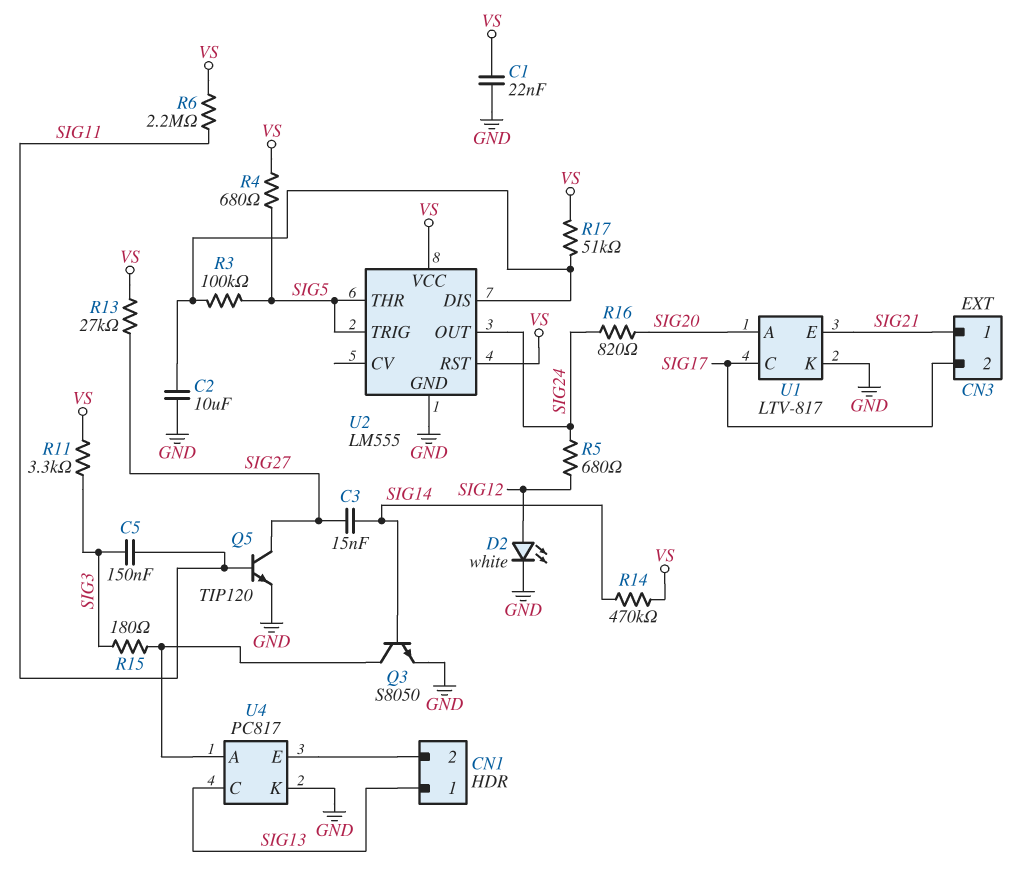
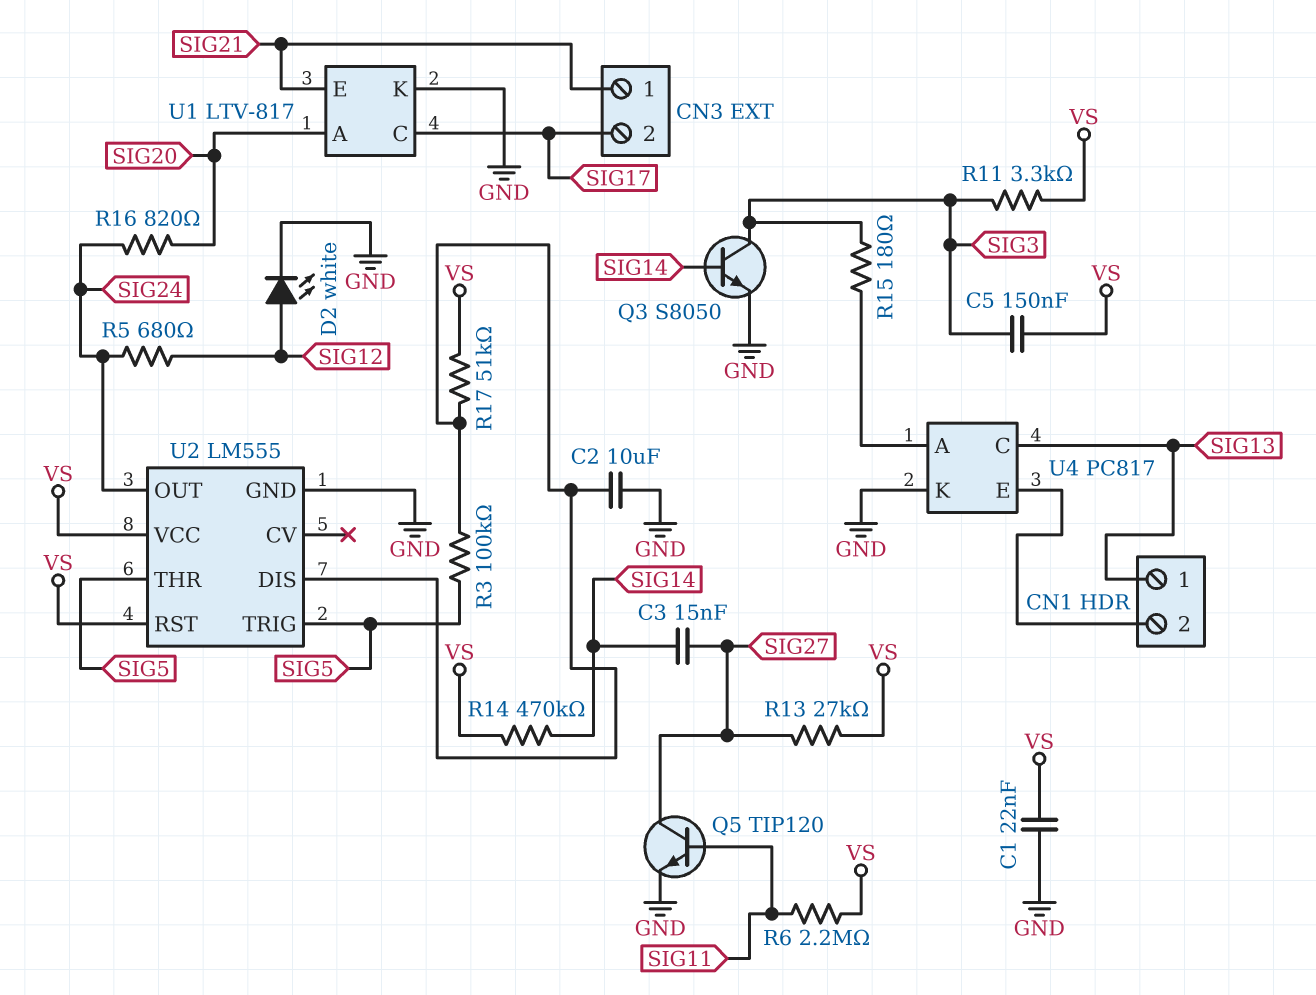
C5: 150nF (SIG3, SIG11) -> 150nF (SIG3, VS)
Q3: NPN S8050 (B SIG14, C U4/A, E GND) -> NPN S8050 (B SIG14, C SIG3, E GND)
R4: 680 (SIG5, VS) -> none

